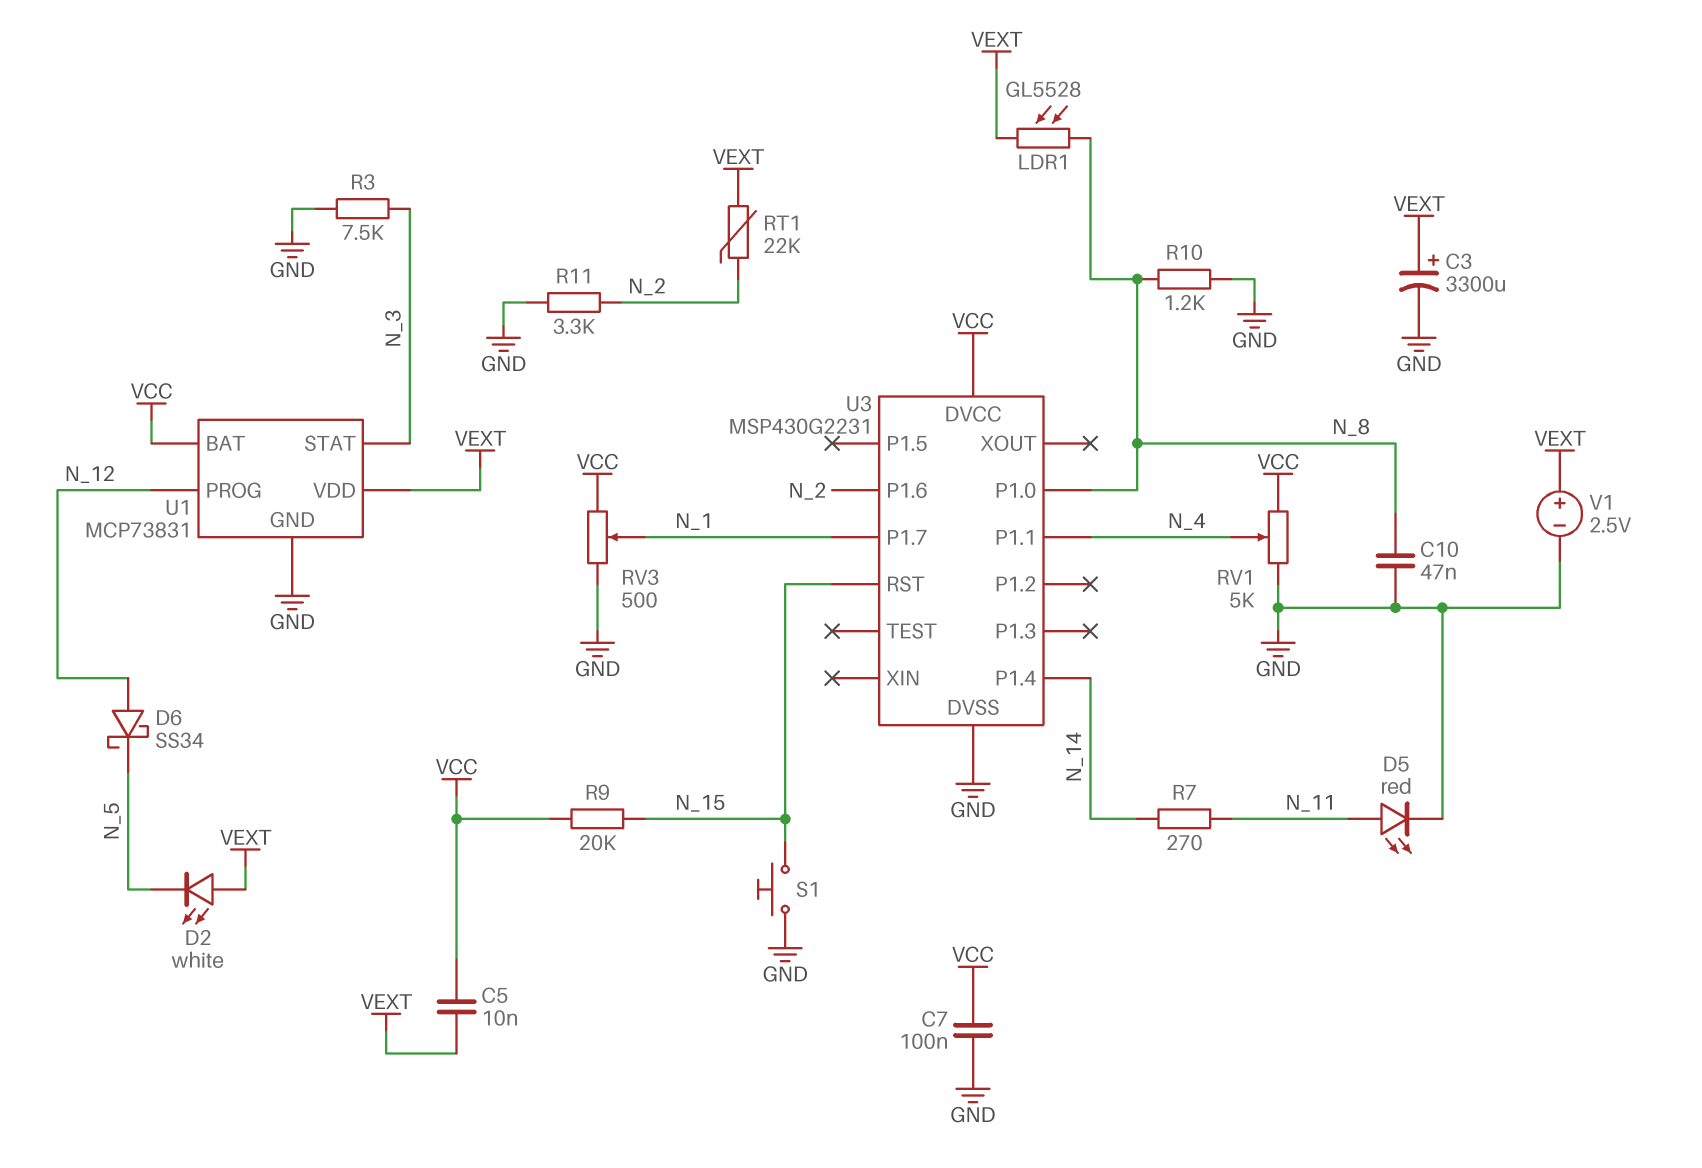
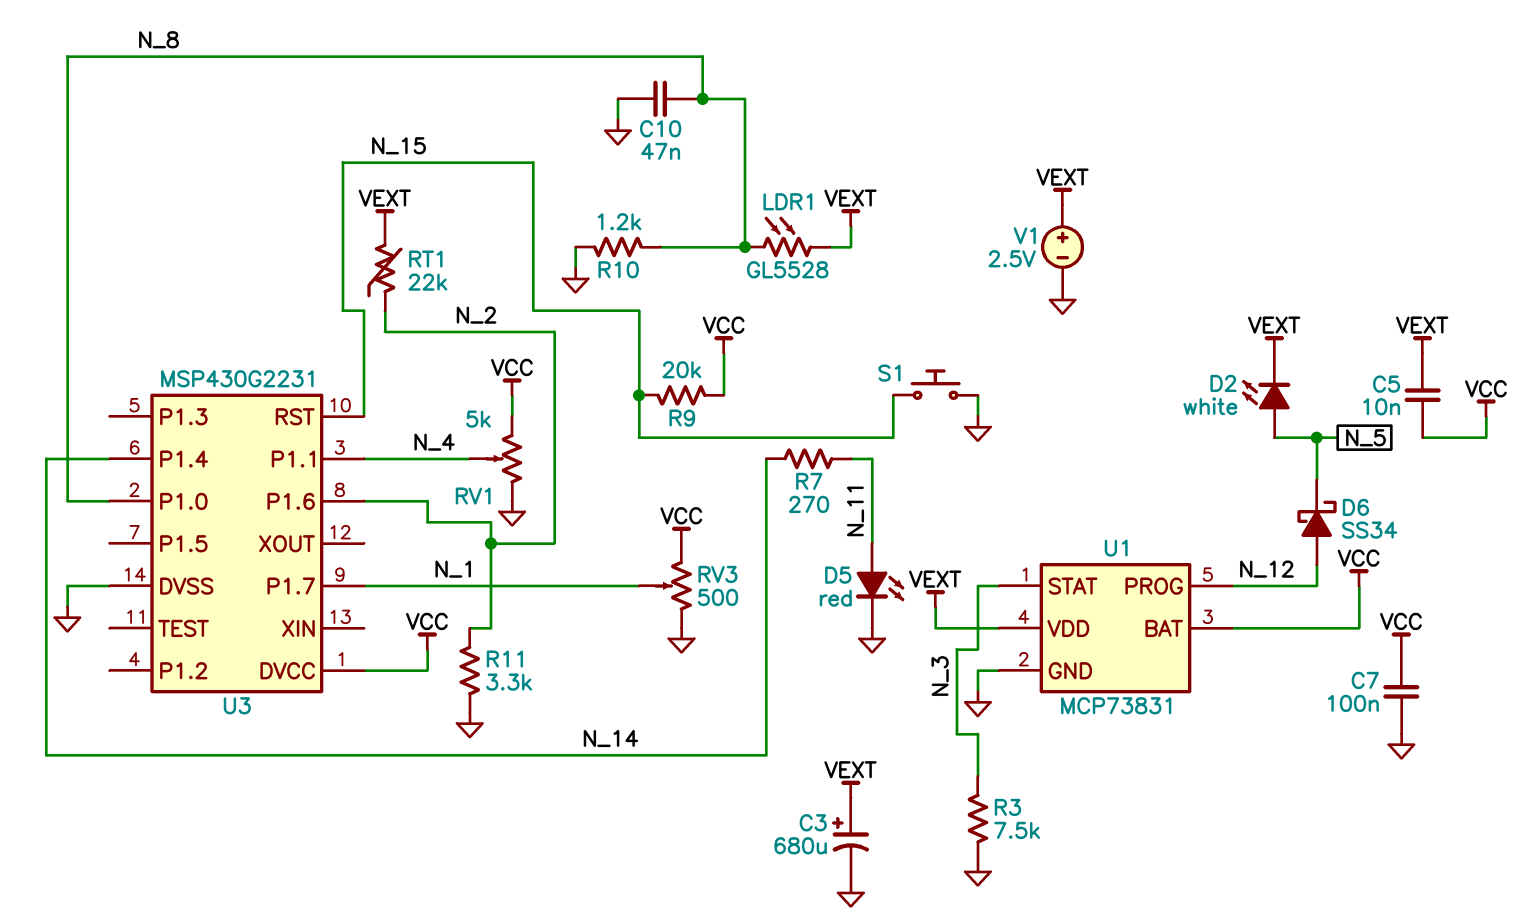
C3: 3300uF (plus VEXT, minus GND) -> 680uF (plus VEXT, minus GND)
D2: LED white (A VEXT, K N_5) -> LED white (A N_5, K VEXT)

